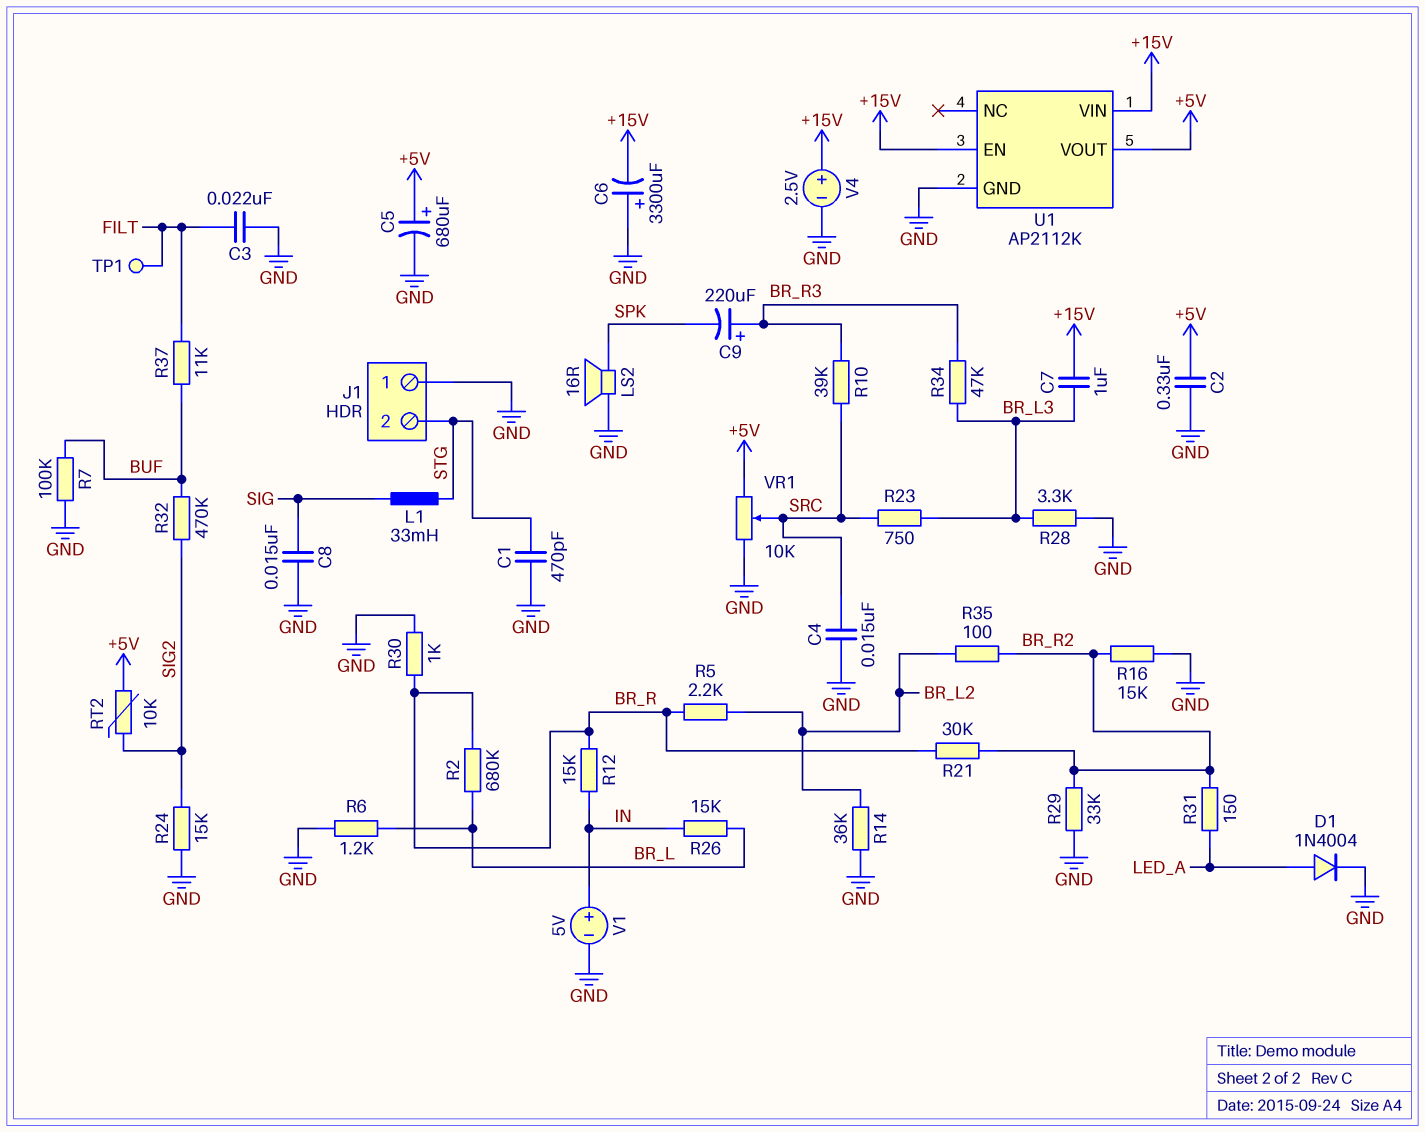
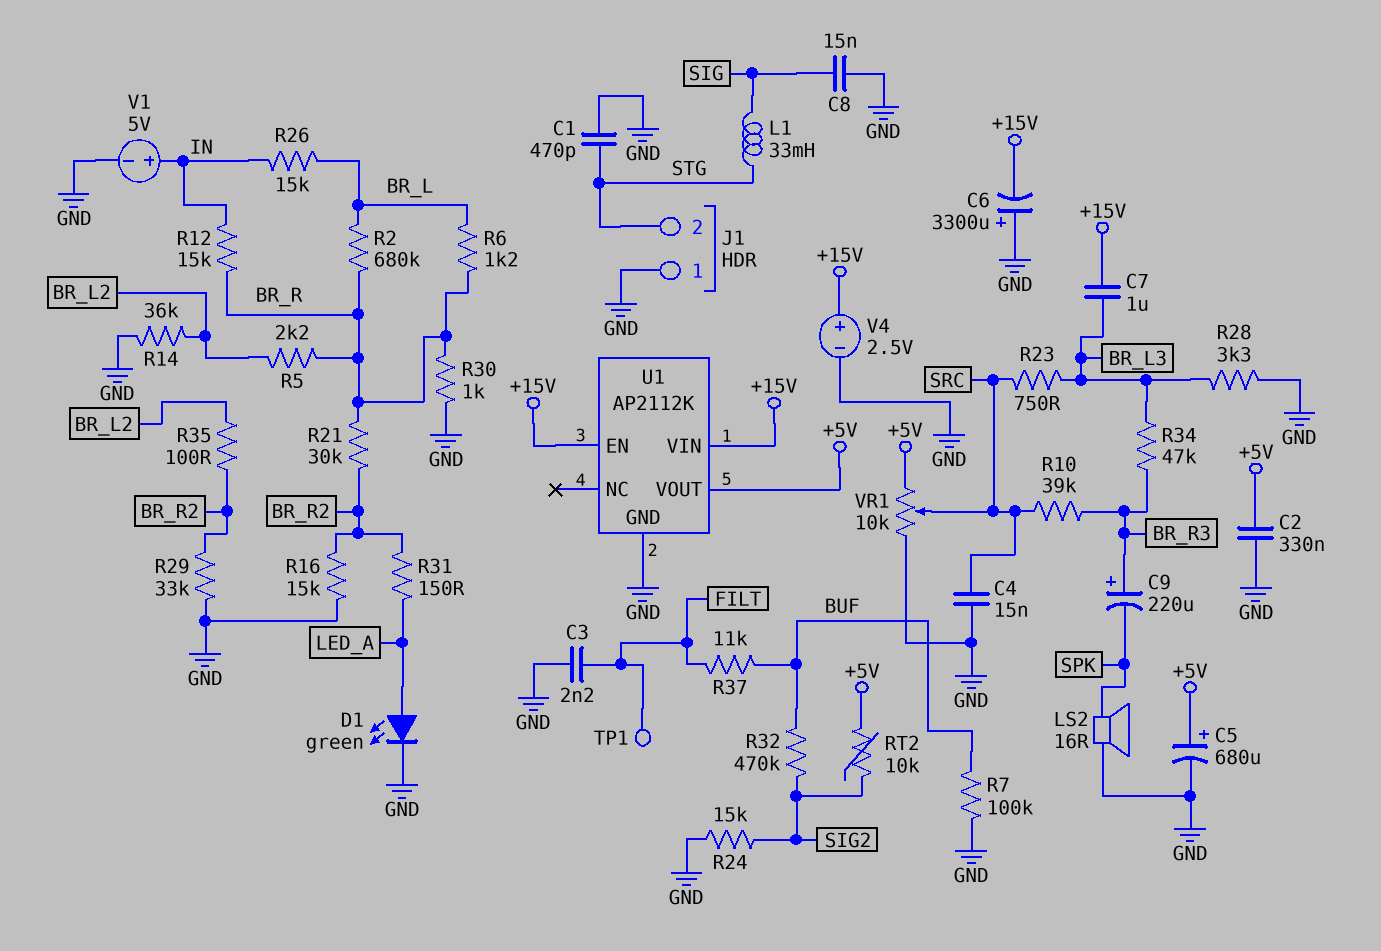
C3: 22nF (FILT, GND) -> 2.2nF (FILT, GND)
D1: diode 1N4004 (A LED_A, K GND) -> LED green (A LED_A, K GND)
R6: 1.2k (BR_L, GND) -> 1.2k (BR_L, BR_R)

